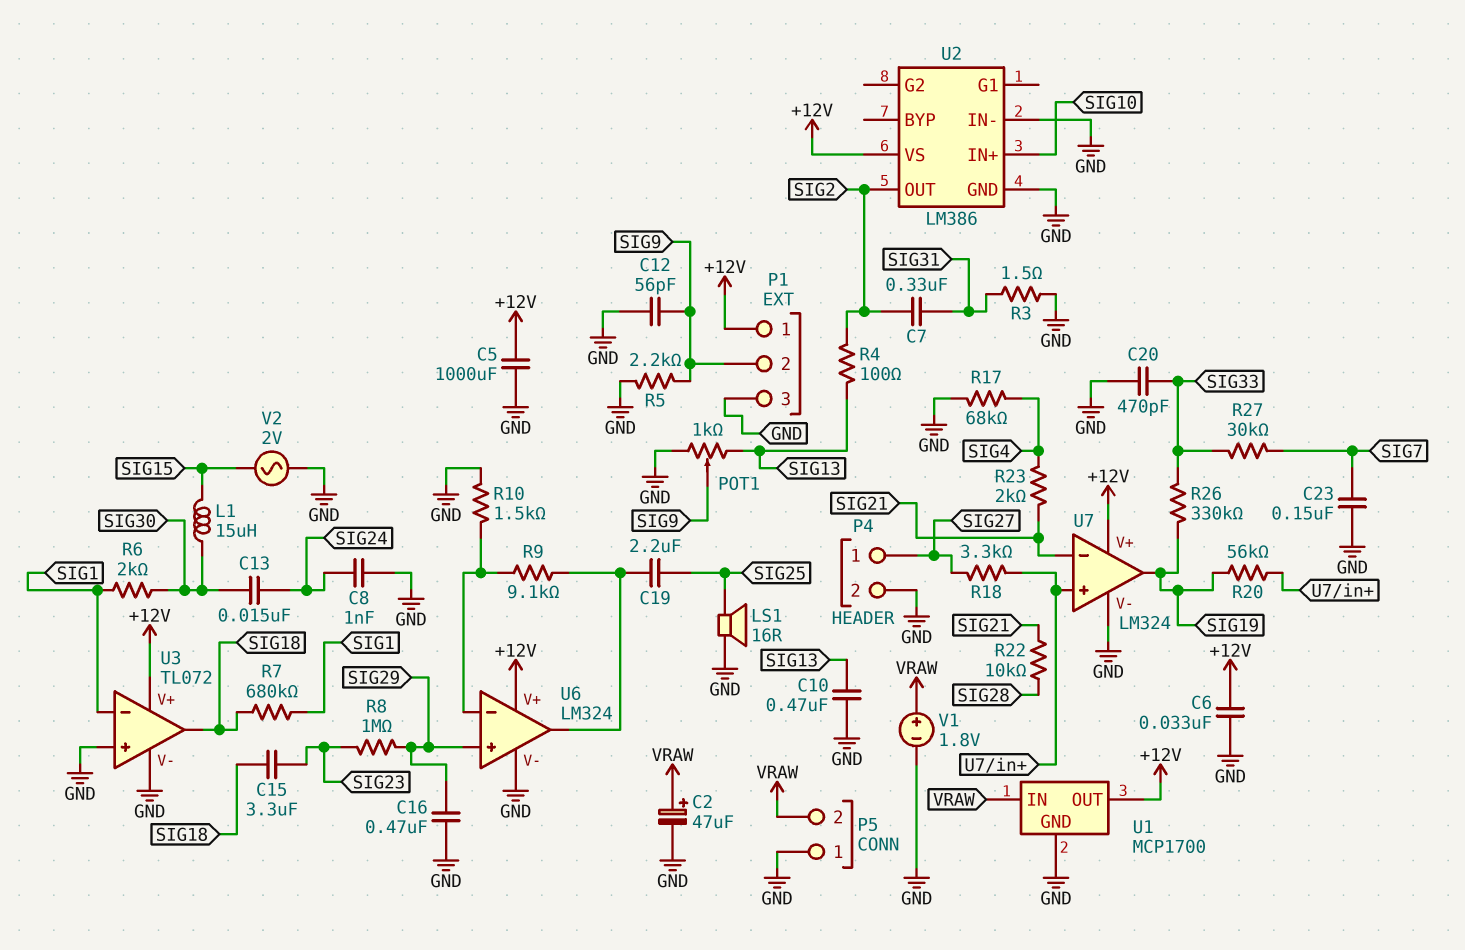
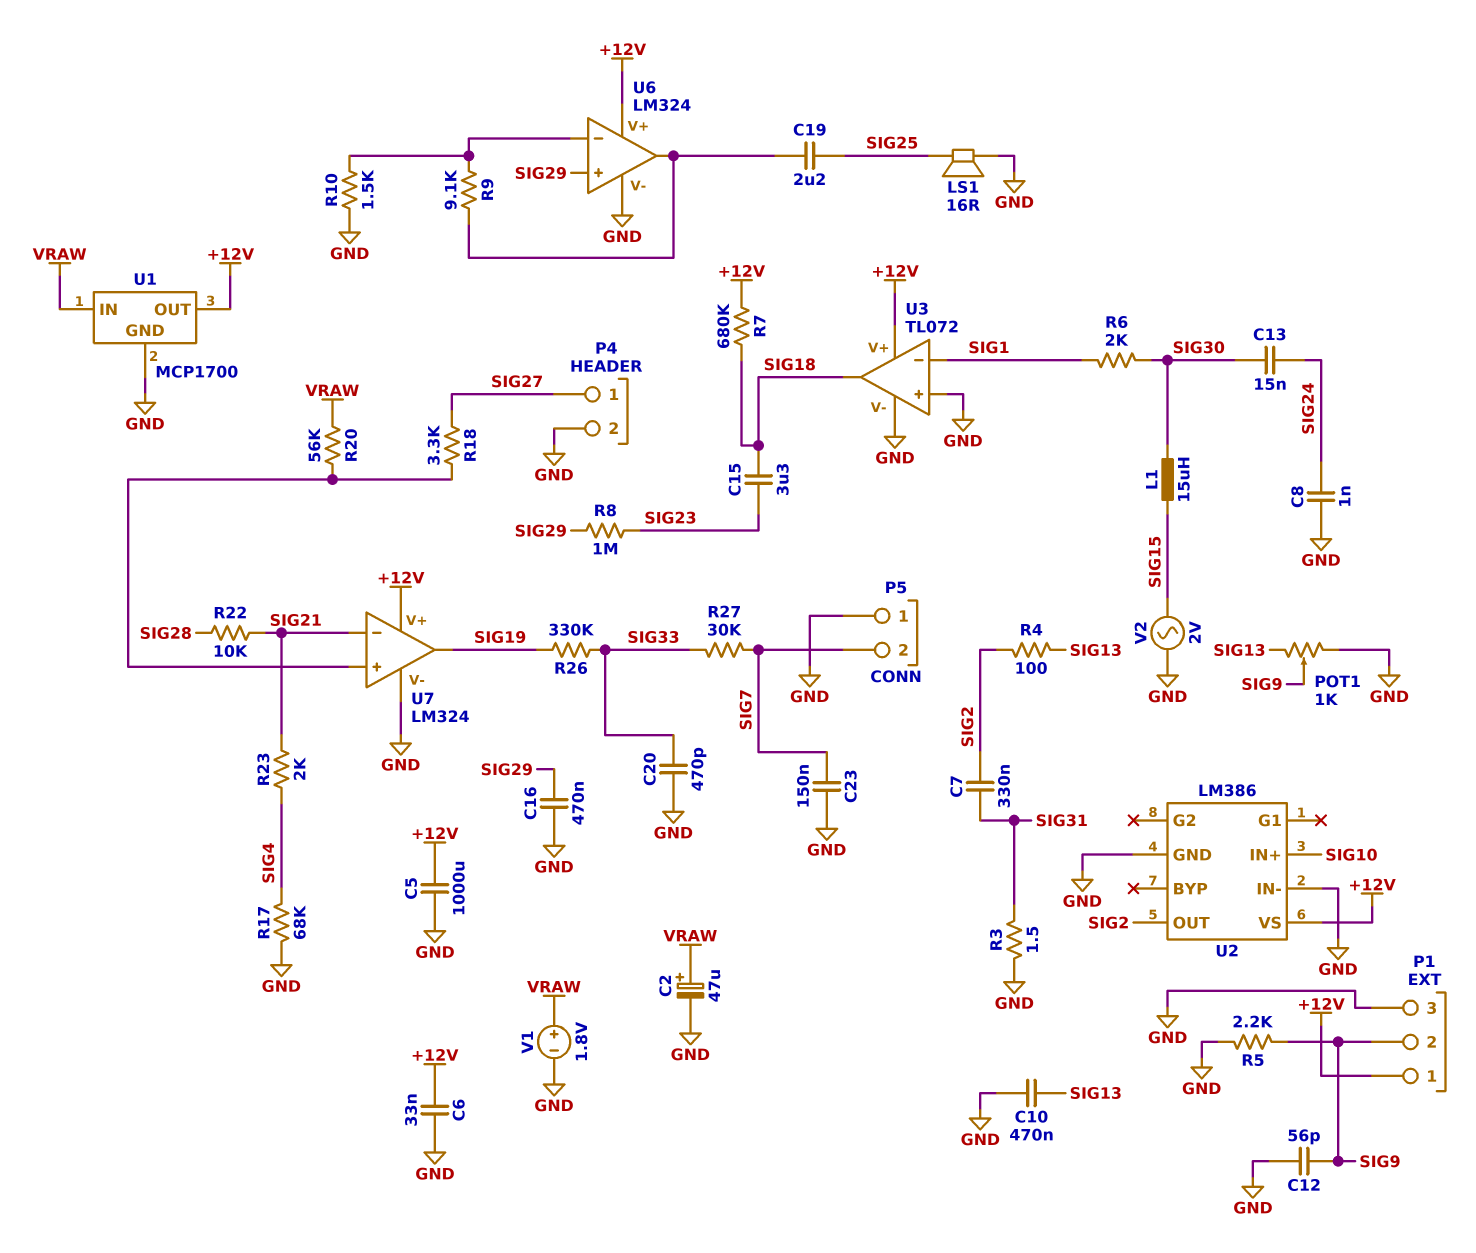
P5 pin 2: VRAW -> SIG7
R7: 680k (SIG1, SIG18) -> 680k (+12V, SIG18)
R20: 56k (SIG19, U7/in+) -> 56k (U7/in+, VRAW)

